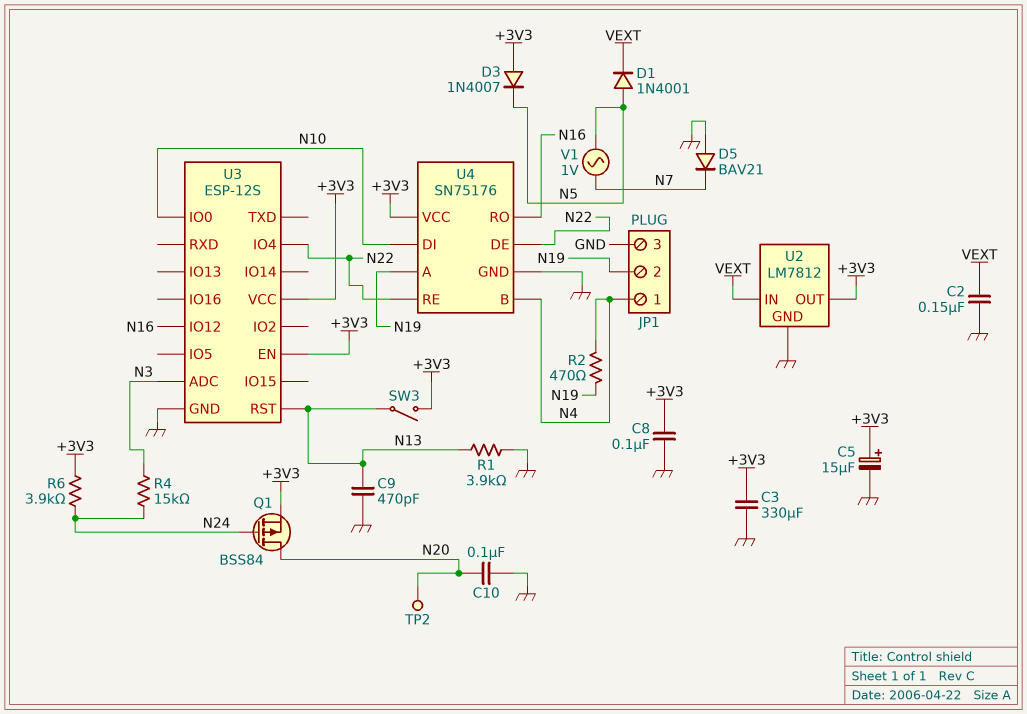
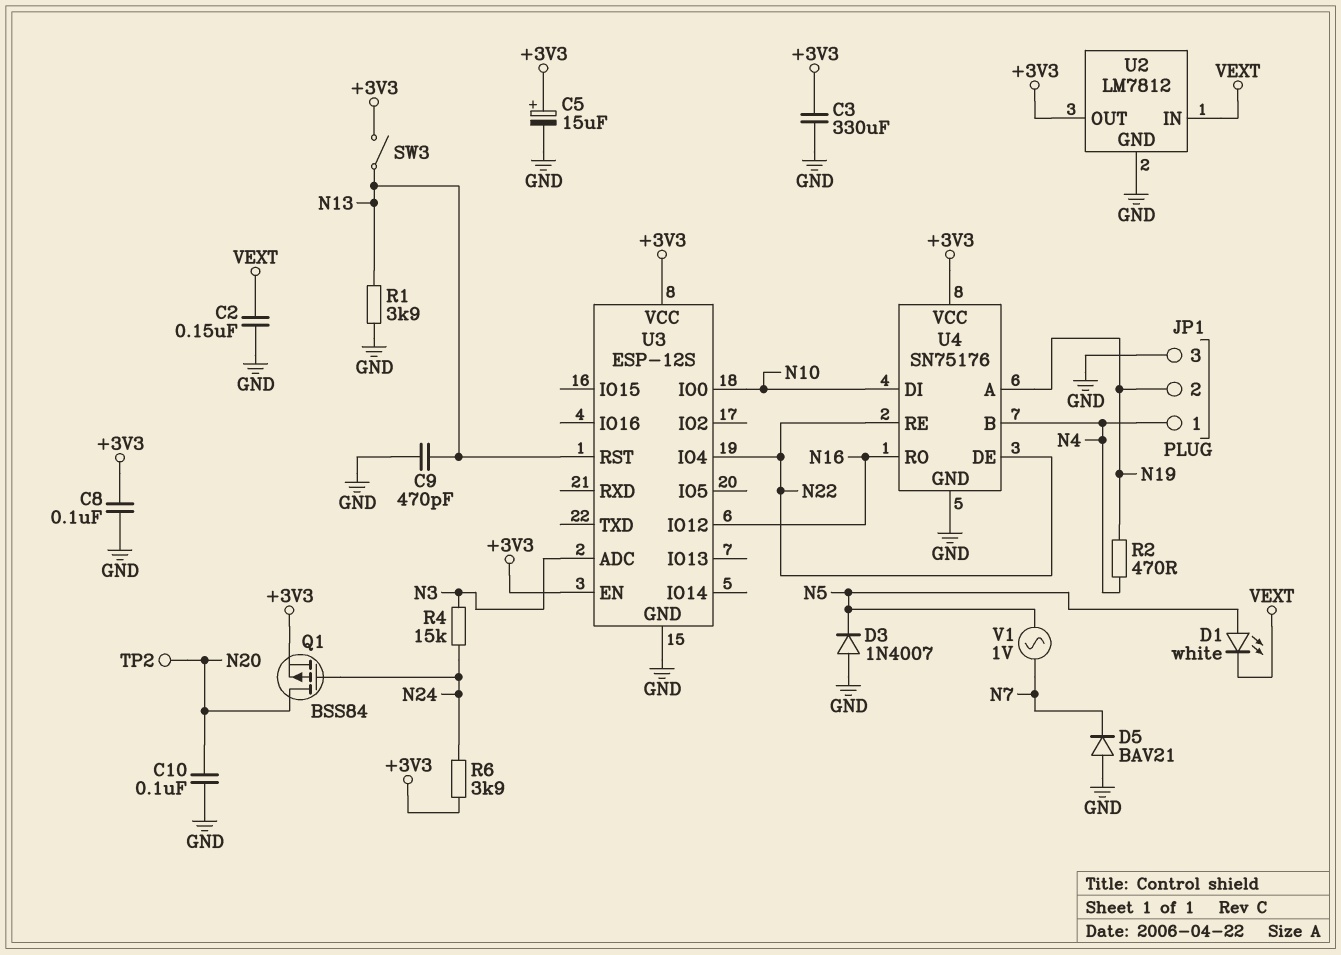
D1: diode 1N4001 (A N5, K VEXT) -> LED white (A N5, K VEXT)
D3: diode 1N4007 (A +3V3, K N5) -> diode 1N4007 (A GND, K N5)

